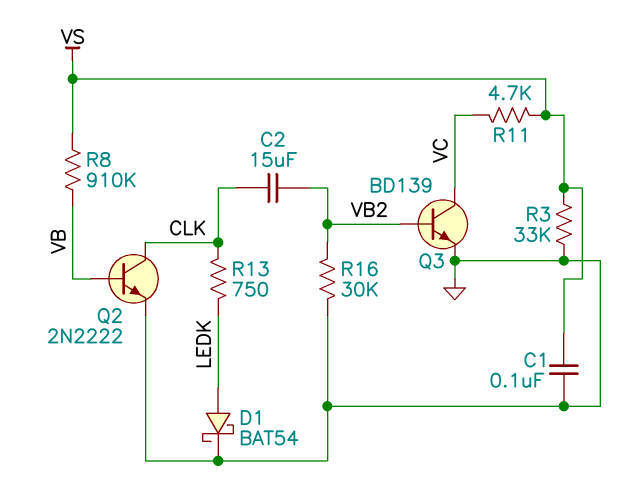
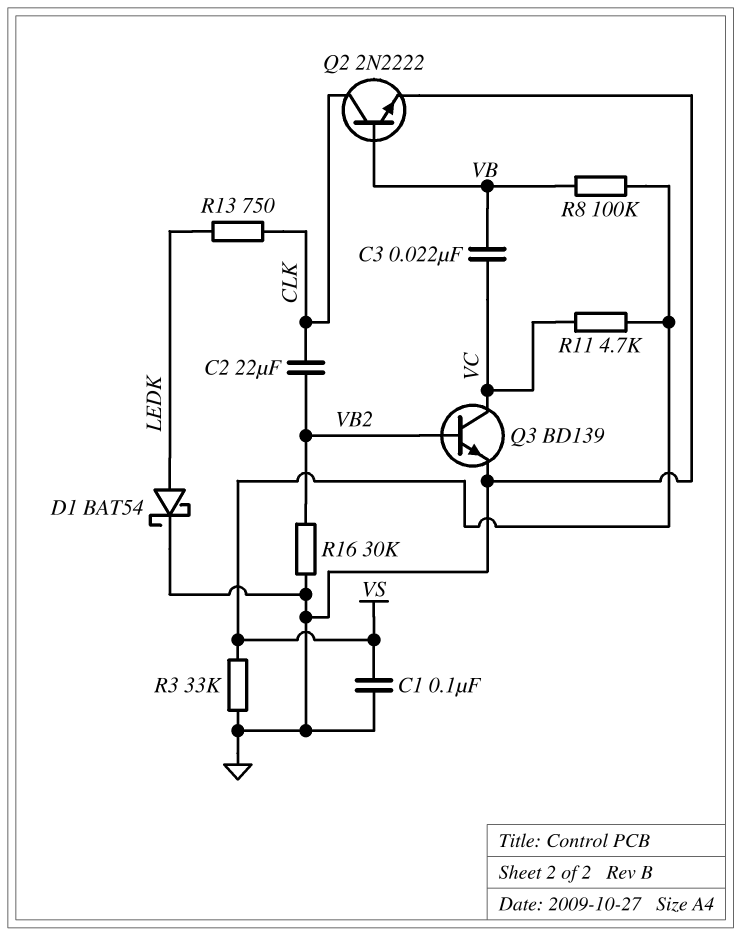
C2: 15uF (CLK, VB2) -> 22uF (CLK, VB2)
C3: none -> 22nF (VB, VC)
R8: 910k (VB, VS) -> 100k (VB, VS)

